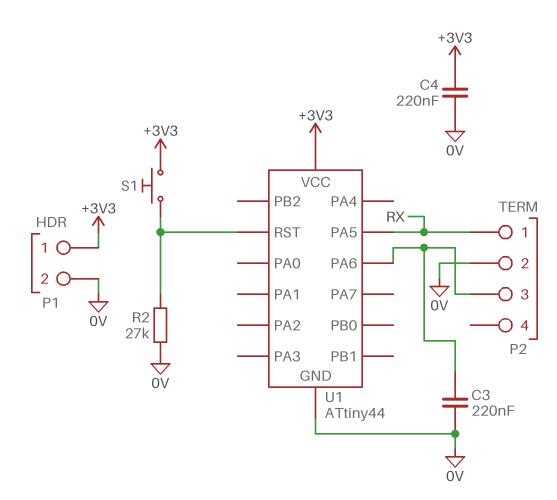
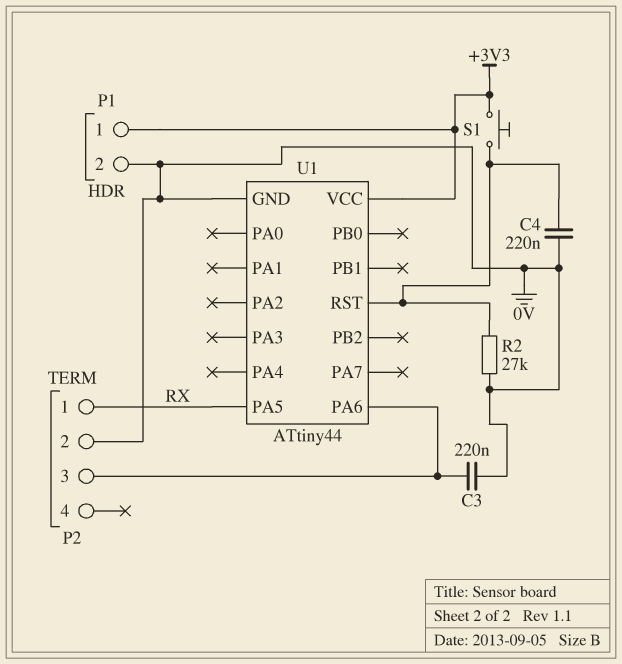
C4: 220nF (+3V3, 0V) -> 220nF (0V, U1/RST)

